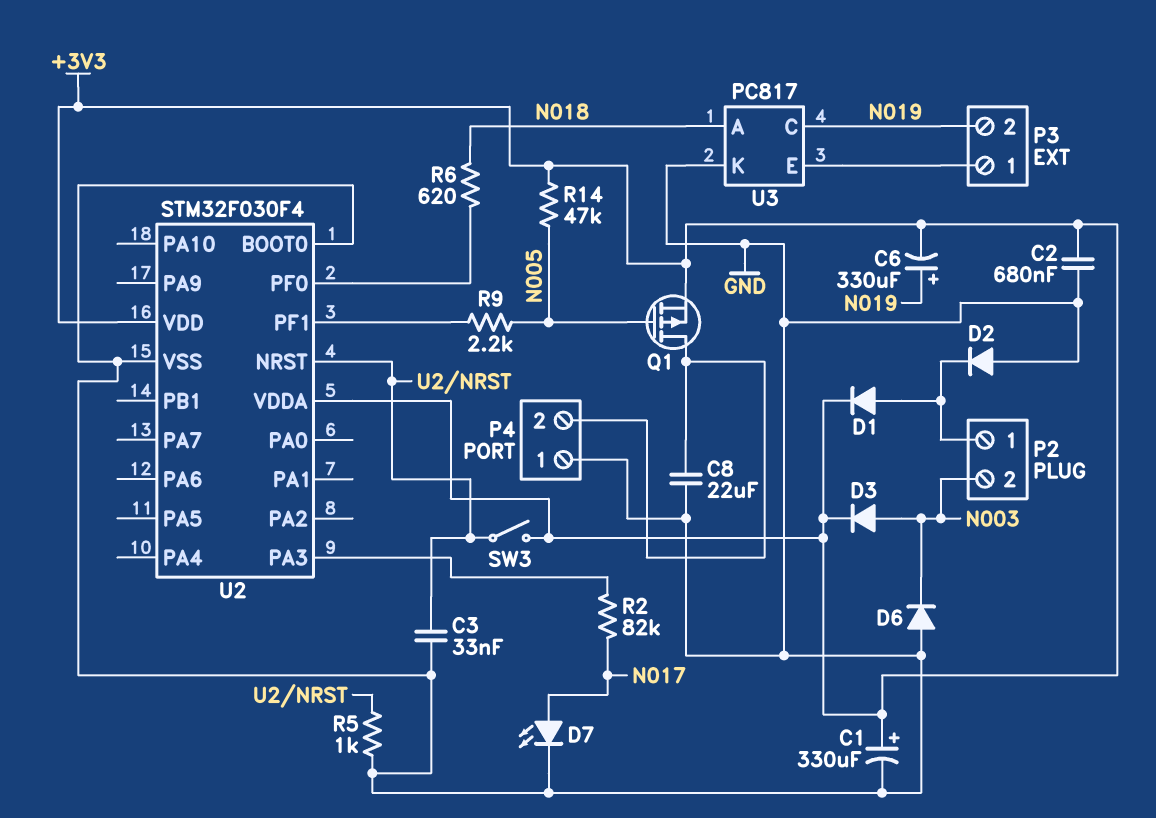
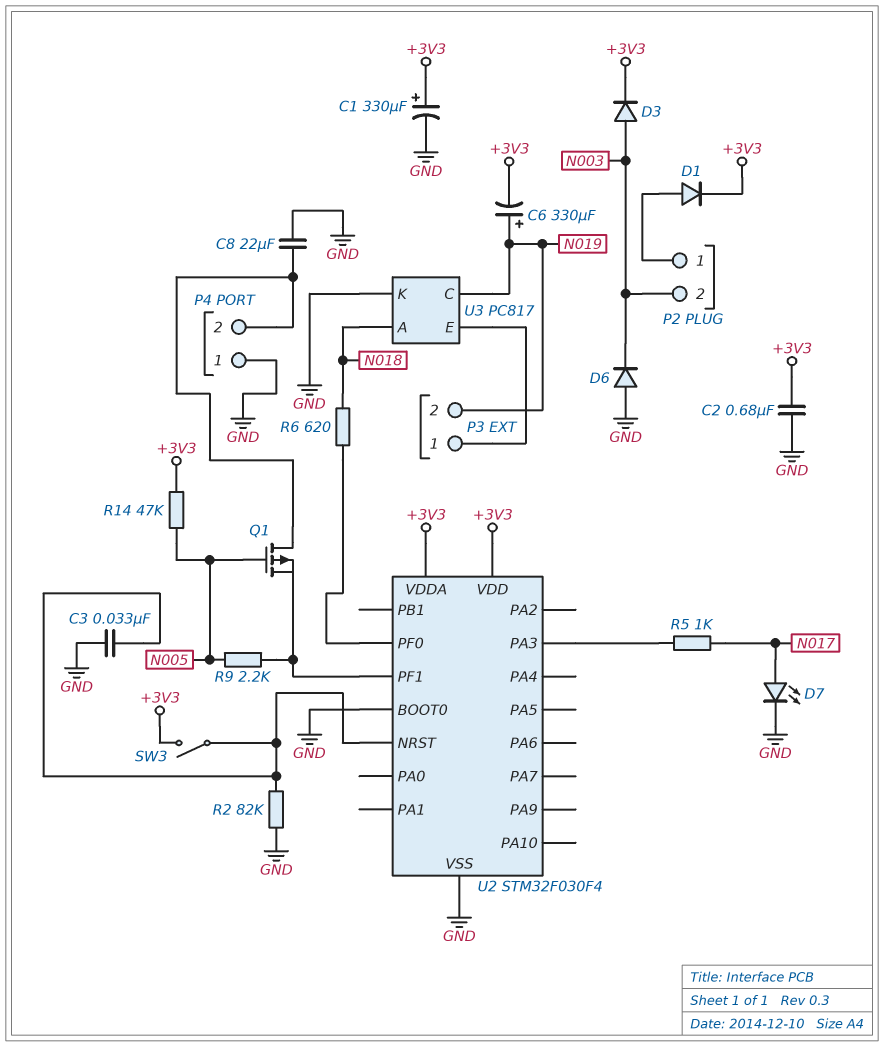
D2: diode (A GND, K P2/1) -> none
Q1: PMOS (G N005, D P4/2, S +3V3) -> PMOS (G N005, D P4/2, S U2/PF1)
R2: 82k (N017, U2/PA3) -> 82k (GND, U2/NRST)
R5: 1k (GND, U2/NRST) -> 1k (N017, U2/PA3)

